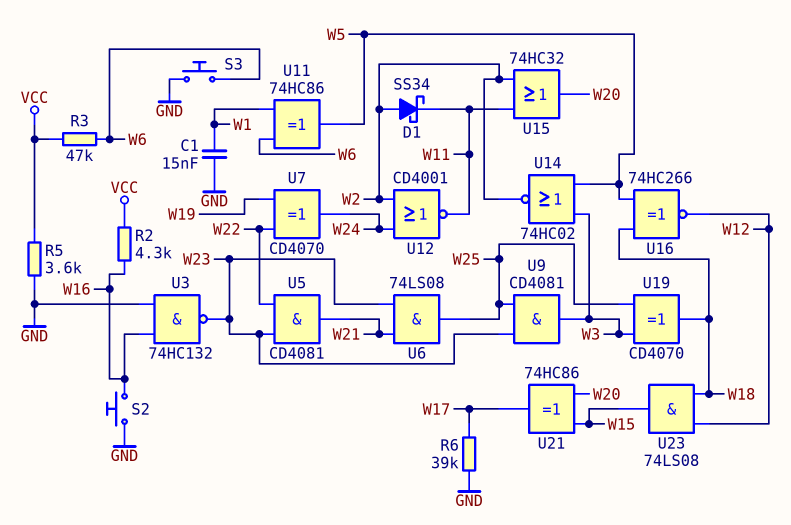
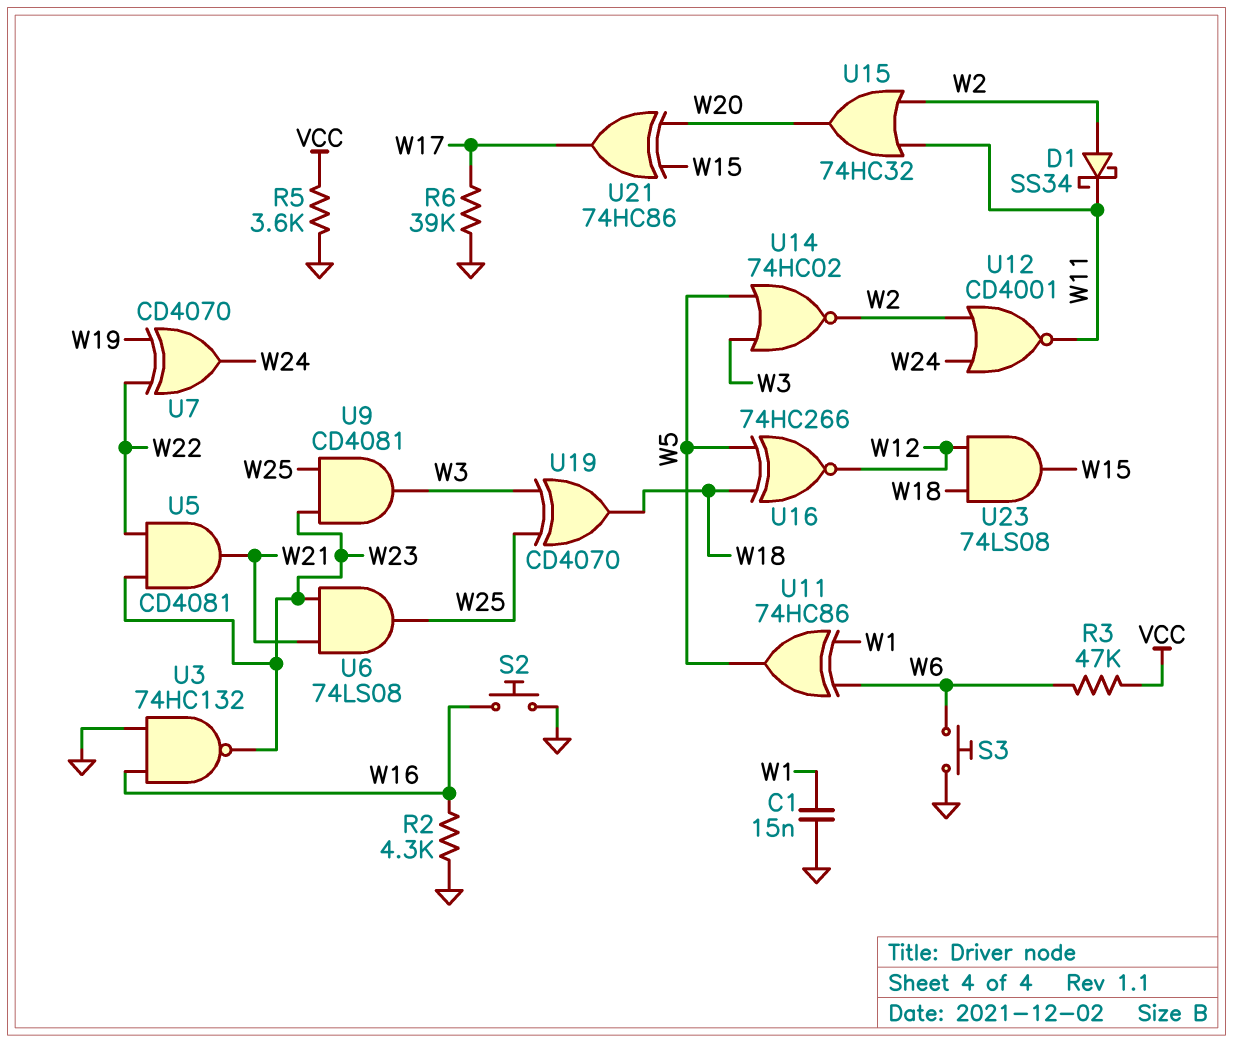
R2: 4.3k (VCC, W16) -> 4.3k (GND, W16)

